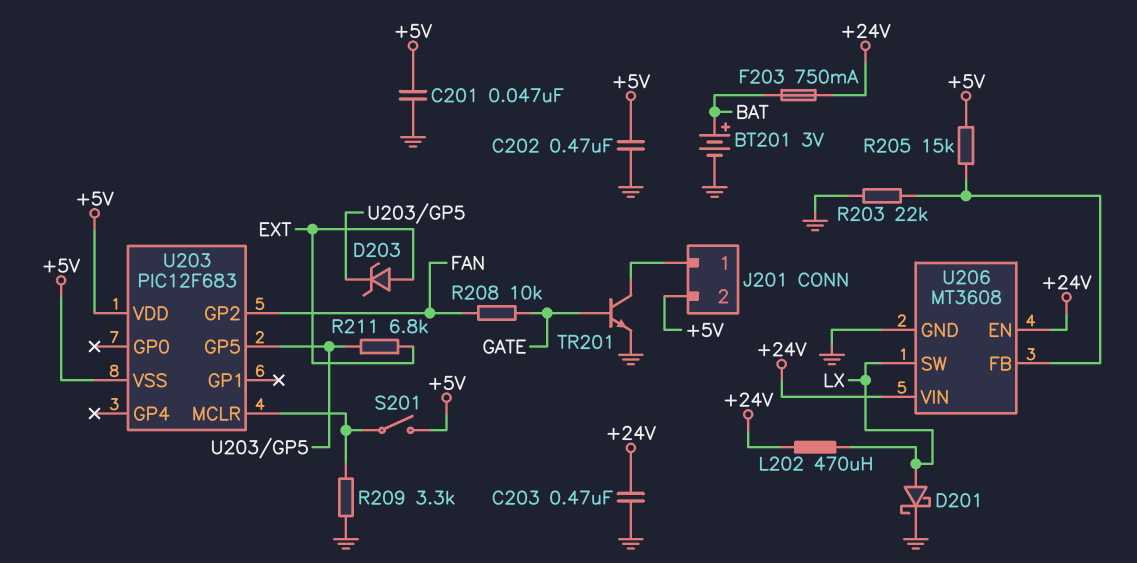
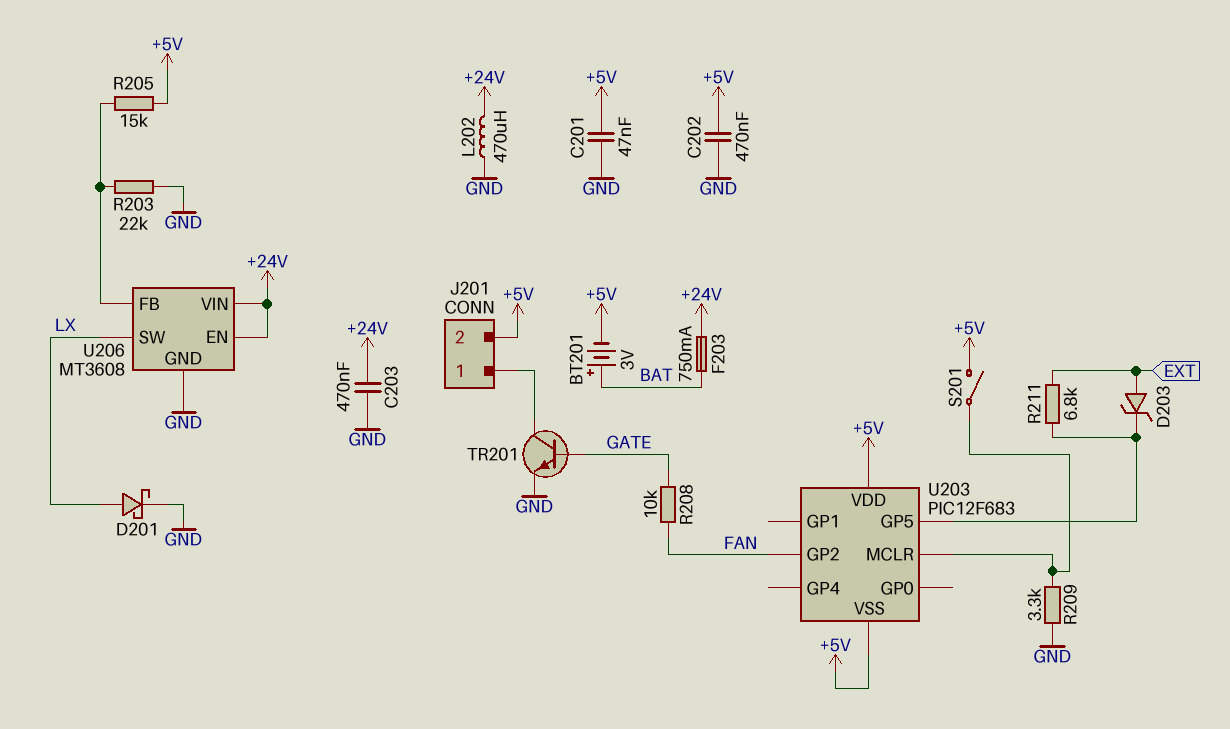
BT201: 3V (plus BAT, minus GND) -> 3V (plus BAT, minus +5V)
L202: 470uH (+24V, LX) -> 470uH (+24V, GND)

